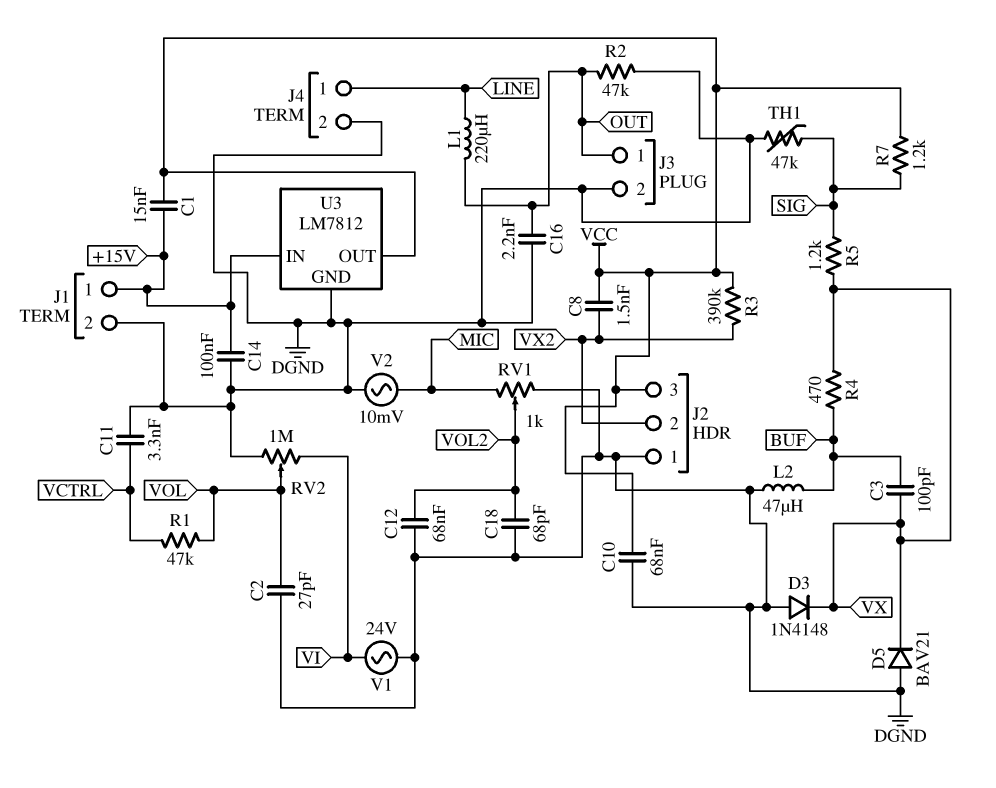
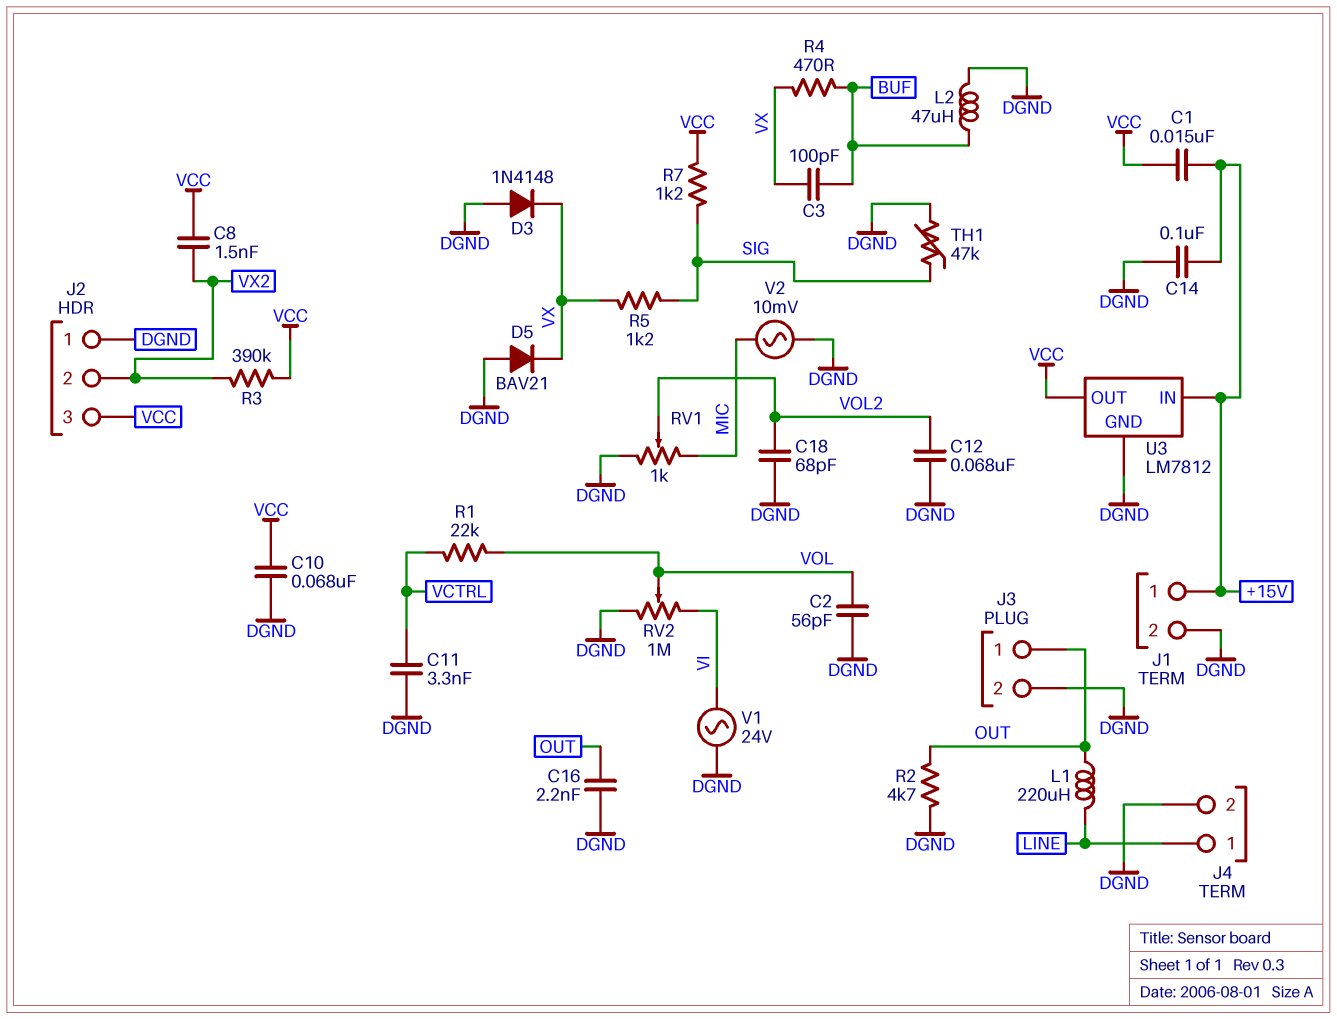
C2: 27pF (DGND, VOL) -> 56pF (DGND, VOL)
R1: 47k (VCTRL, VOL) -> 22k (VCTRL, VOL)
R2: 47k (DGND, OUT) -> 4.7k (DGND, OUT)

